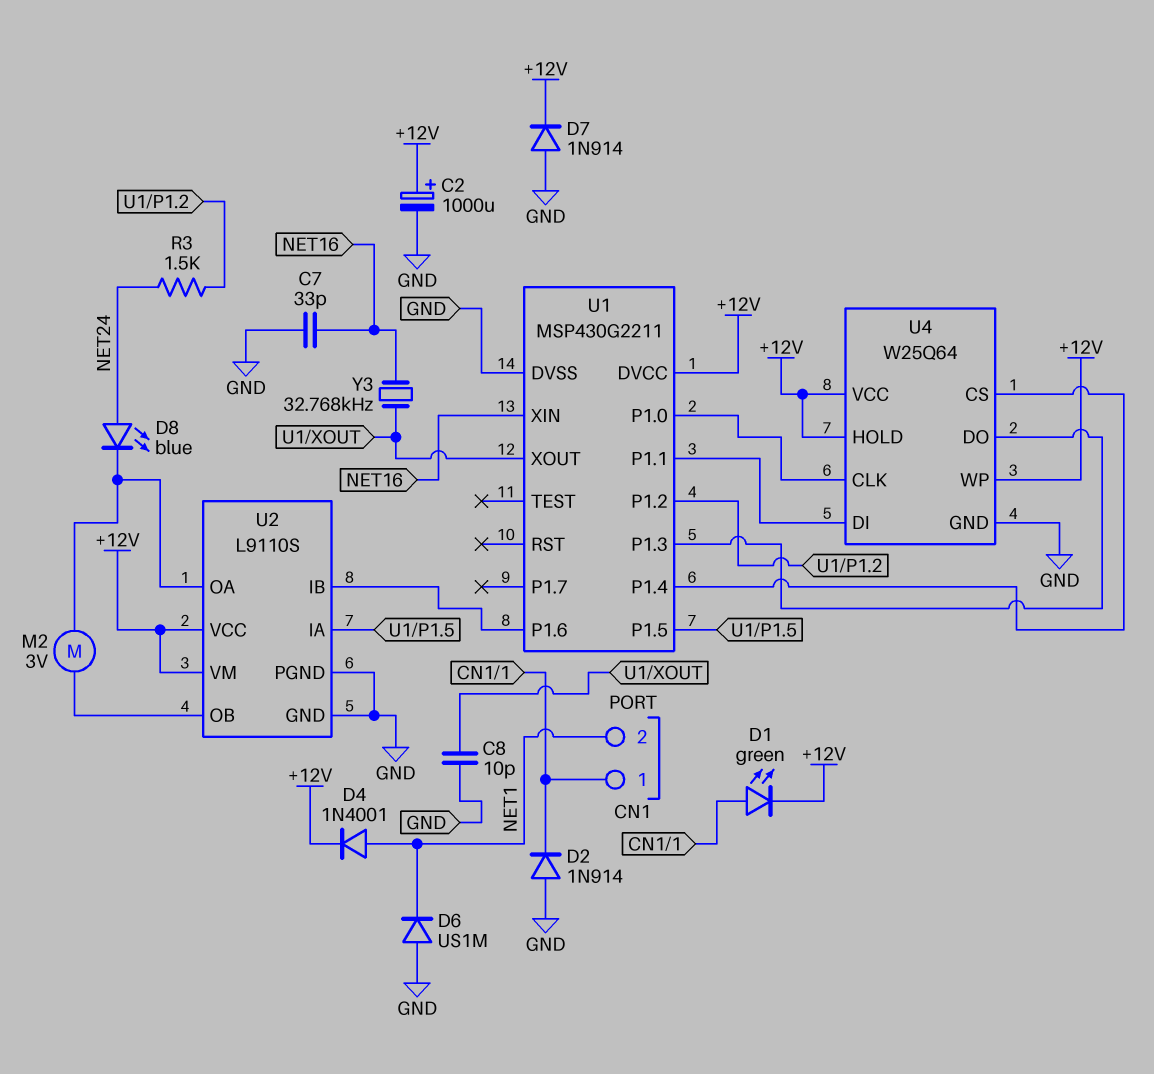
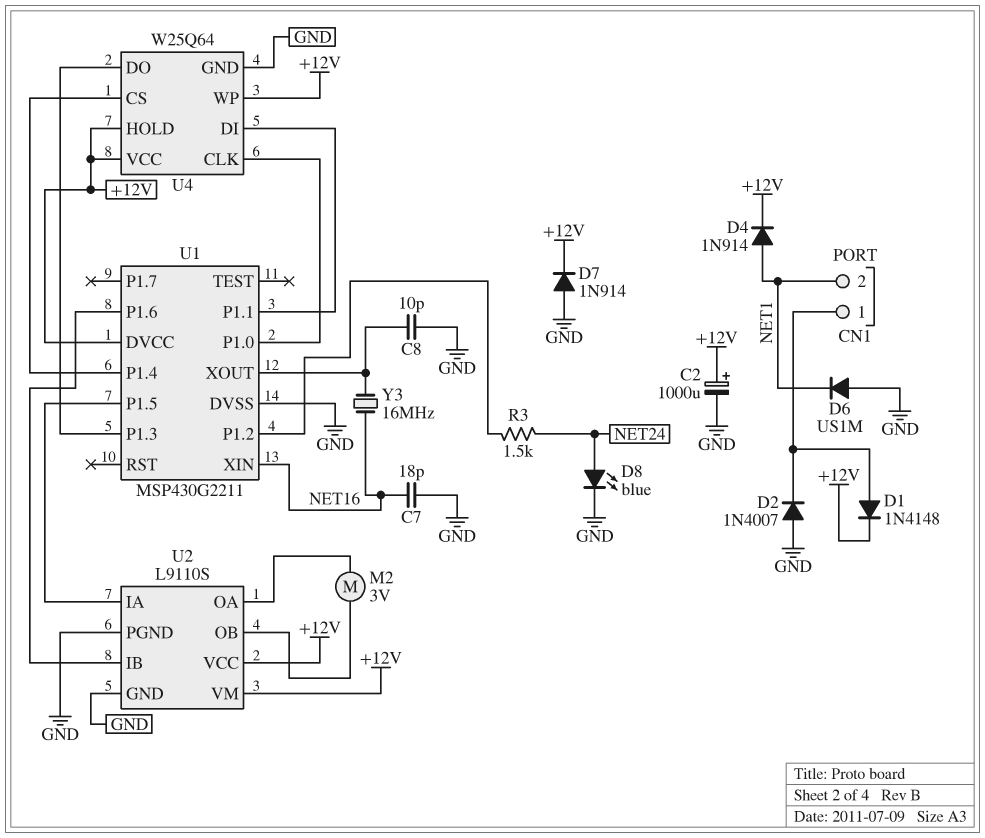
C7: 33pF (GND, NET16) -> 18pF (GND, NET16)
D1: LED green (A CN1/1, K +12V) -> diode 1N4148 (A CN1/1, K +12V)
D2: diode 1N914 (A GND, K CN1/1) -> diode 1N4007 (A GND, K CN1/1)
D4: diode 1N4001 (A NET1, K +12V) -> diode 1N914 (A NET1, K +12V)
D8: LED blue (A NET24, K U2/OA) -> LED blue (A NET24, K GND)
Y3: 32.768kHz (NET16, U1/XOUT) -> 16MHz (NET16, U1/XOUT)

